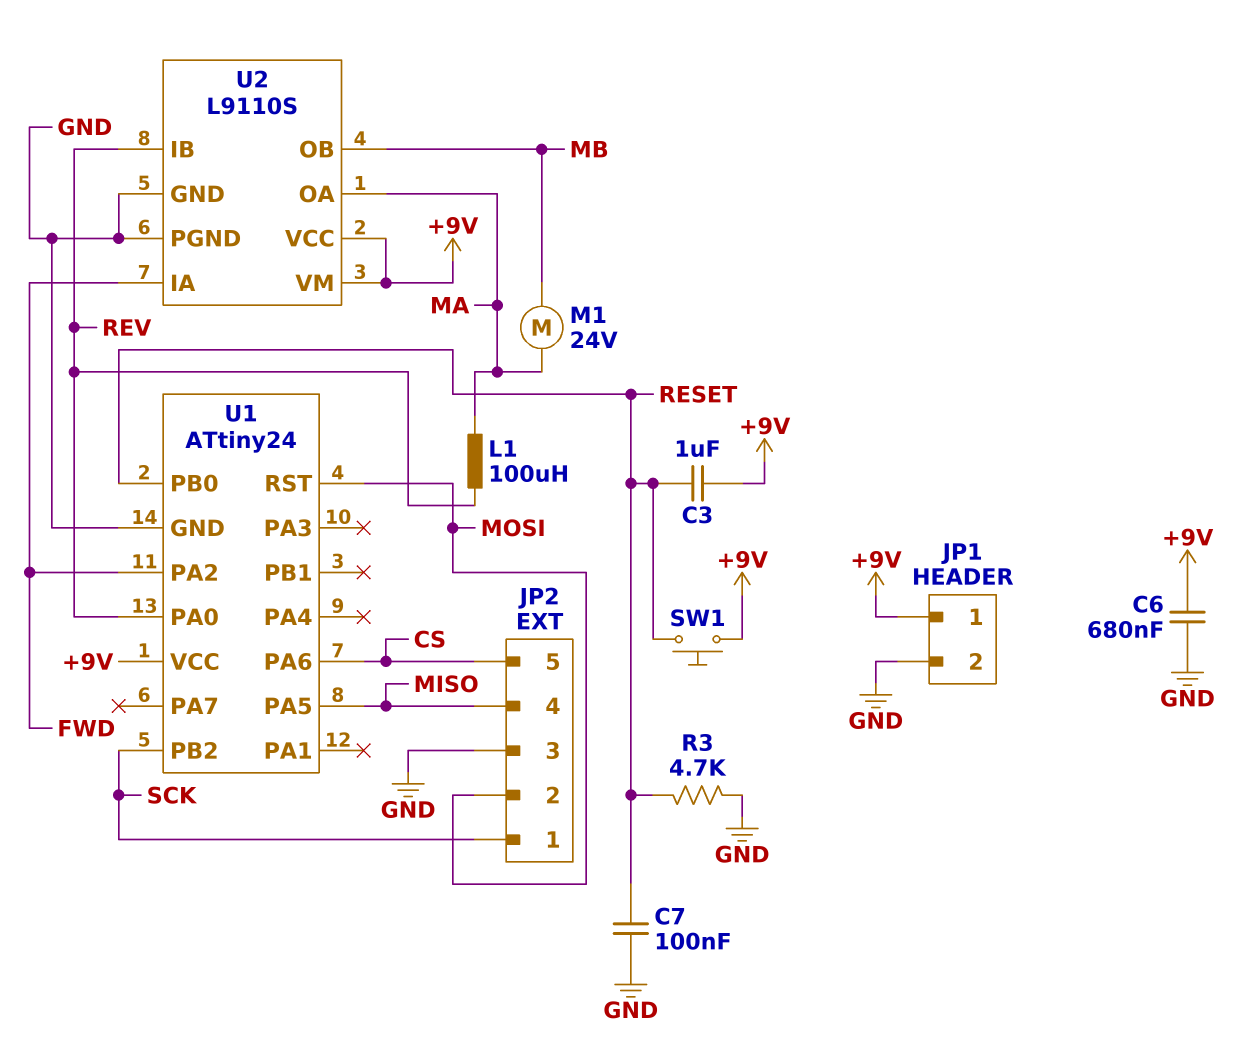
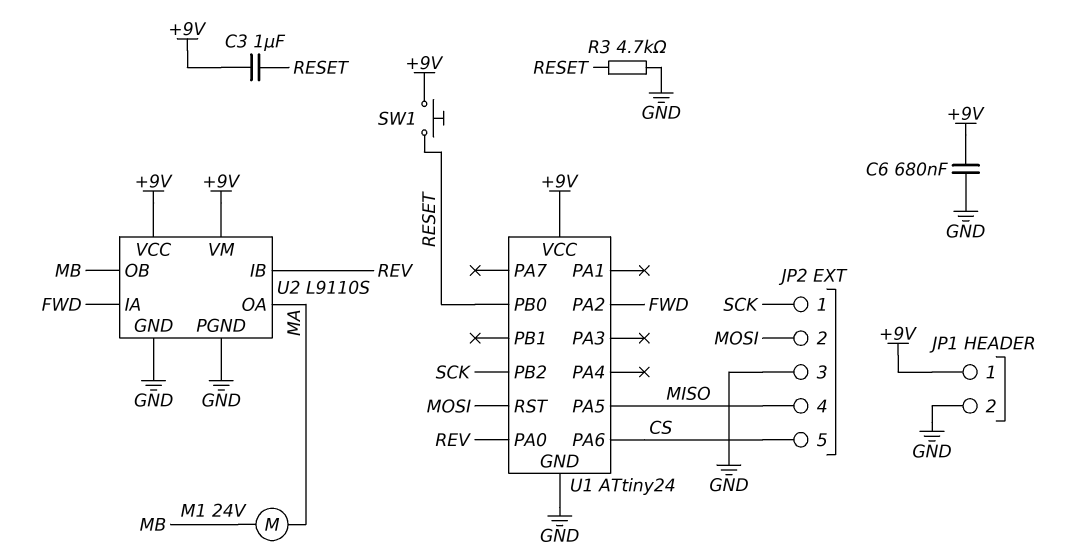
C7: 100nF (GND, RESET) -> none
L1: 100uH (MA, REV) -> none

